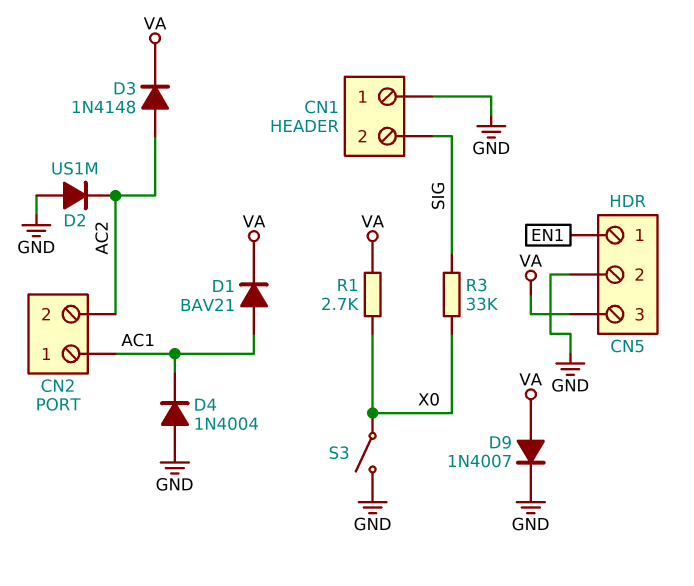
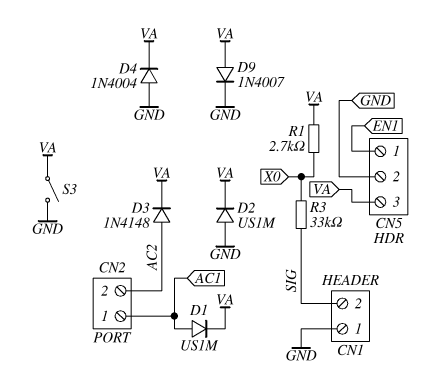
D1: diode BAV21 (A AC1, K VA) -> diode US1M (A AC1, K VA)
D2: diode US1M (A GND, K AC2) -> diode US1M (A GND, K VA)
D4: diode 1N4004 (A GND, K AC1) -> diode 1N4004 (A GND, K VA)
S3: switch (GND, X0) -> switch (GND, VA)

